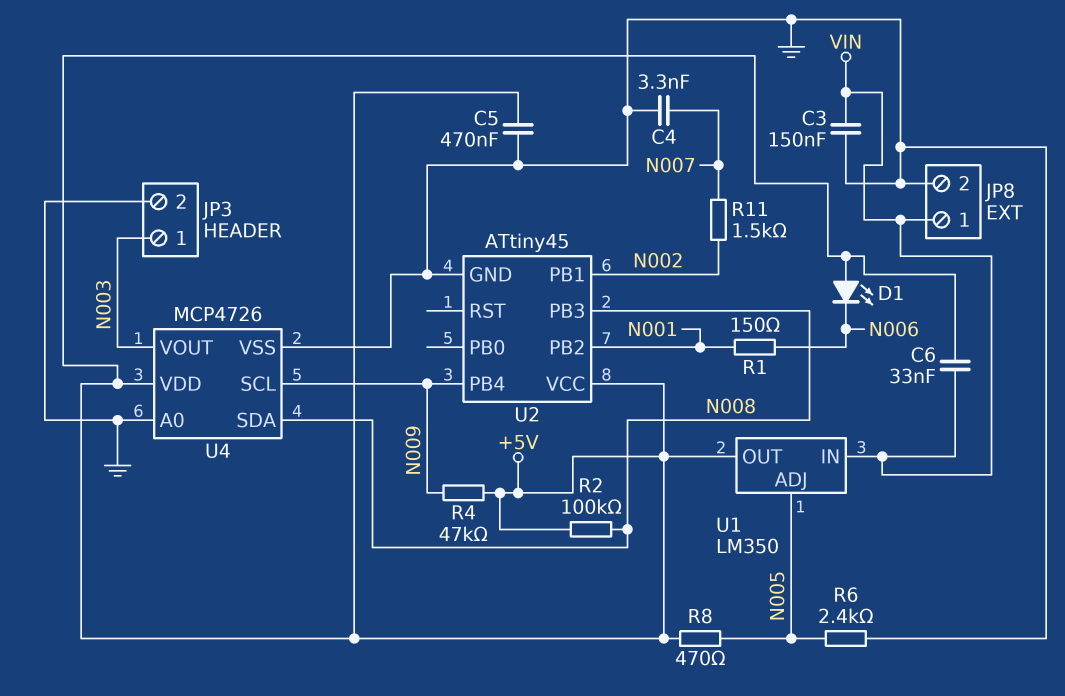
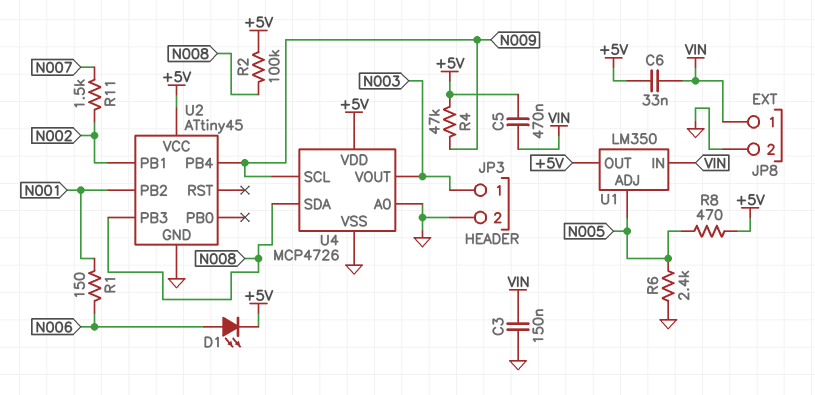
C4: 3.3nF (GND, N007) -> none
C5: 470nF (+5V, GND) -> 470nF (+5V, VIN)
D1: LED (A +5V, K N006) -> LED (A N006, K +5V)

